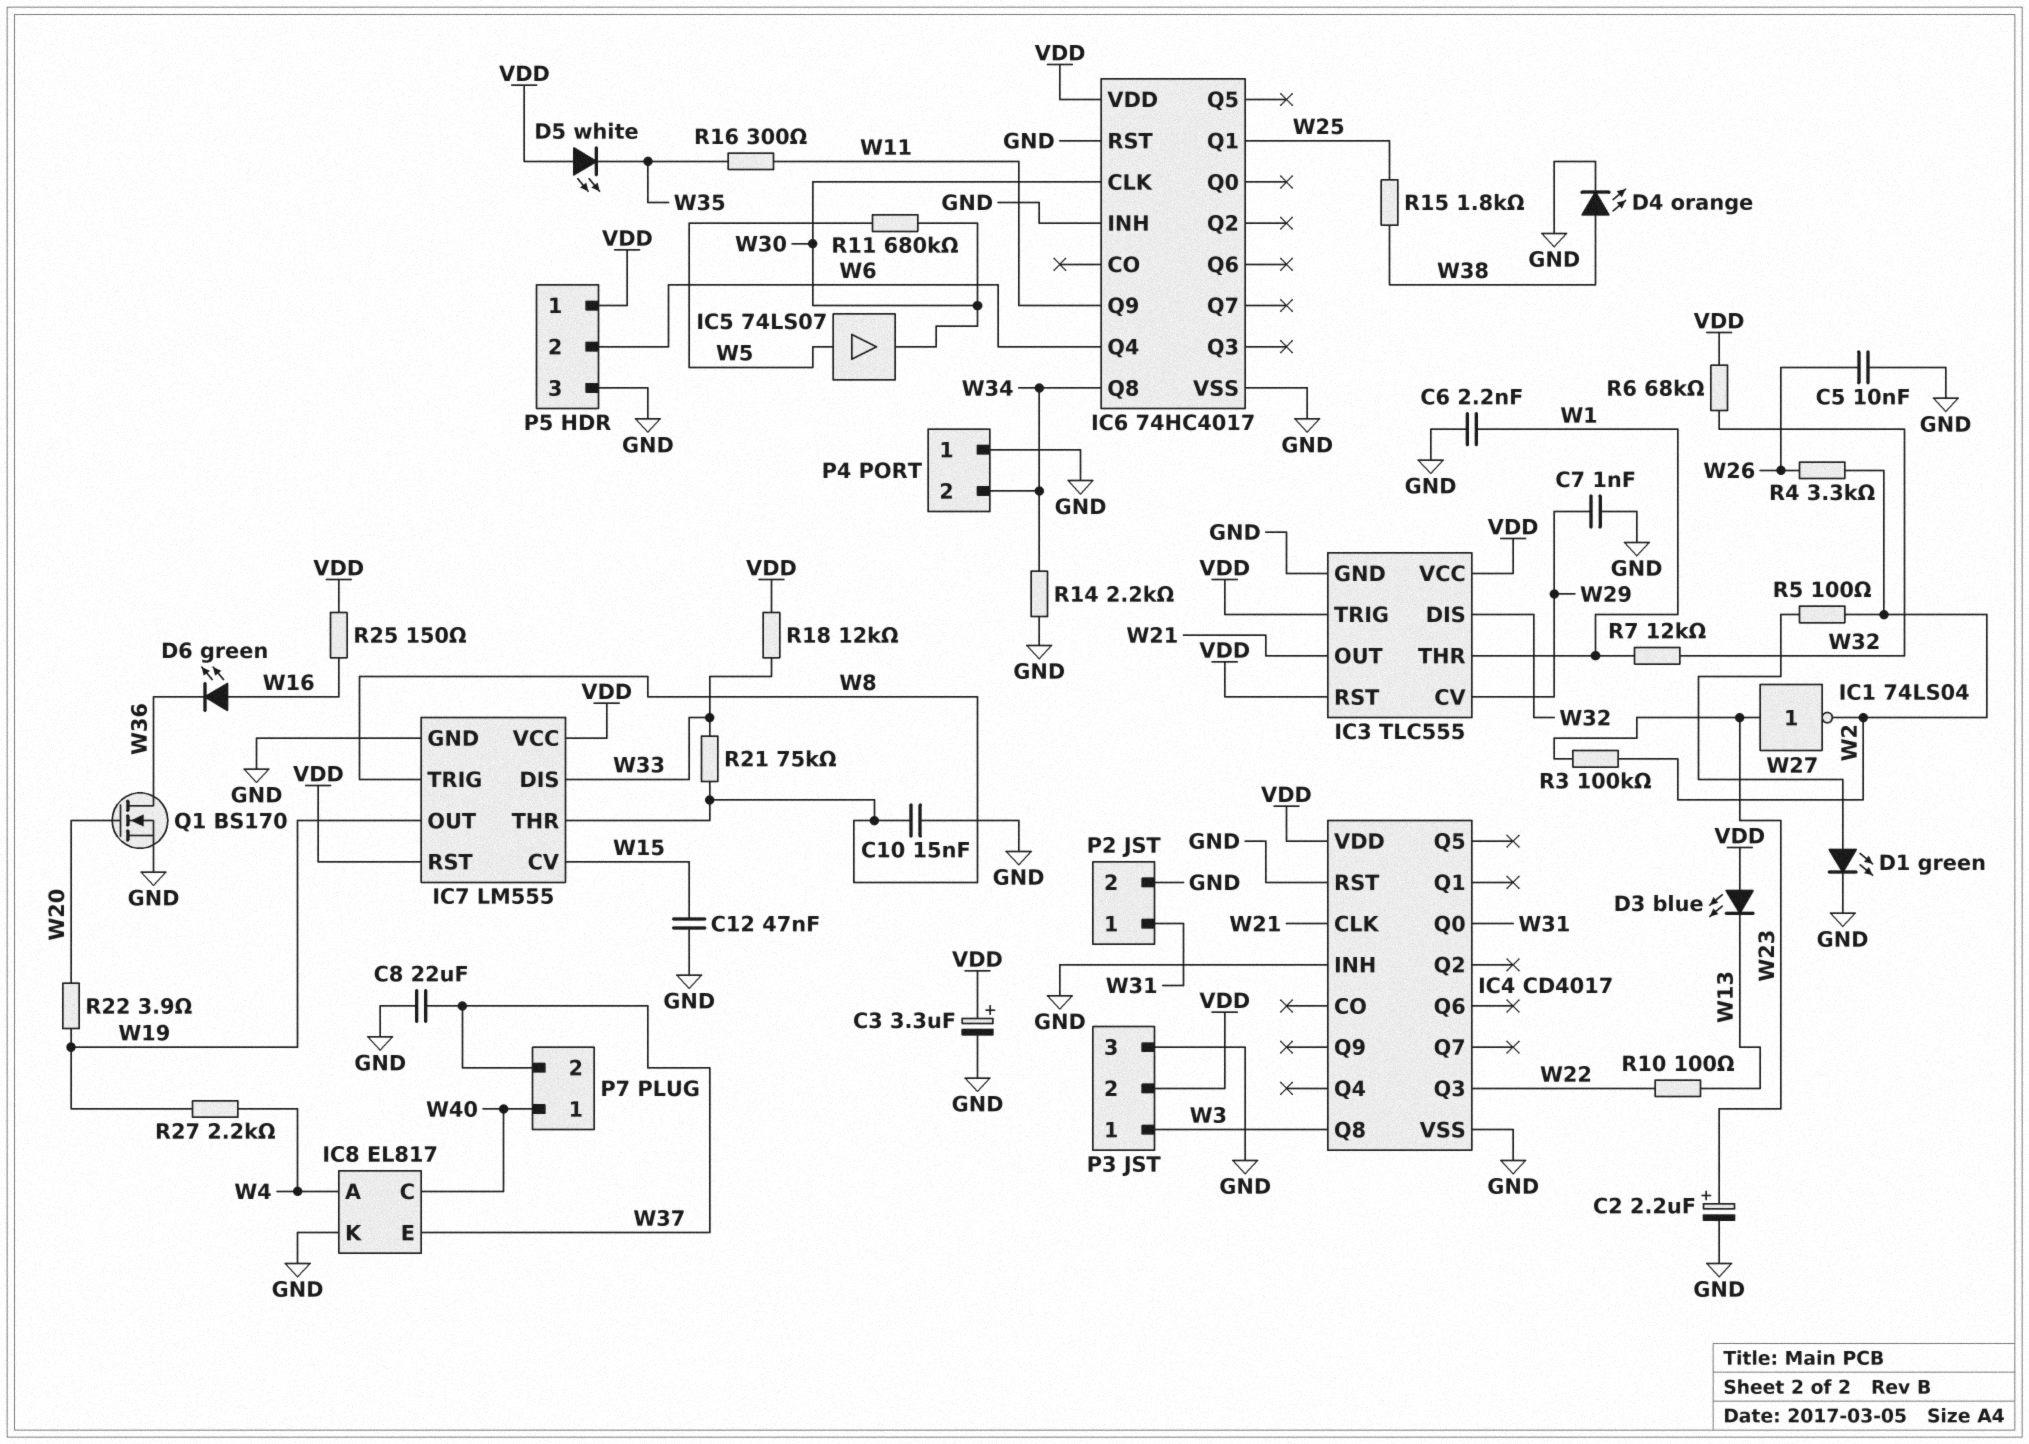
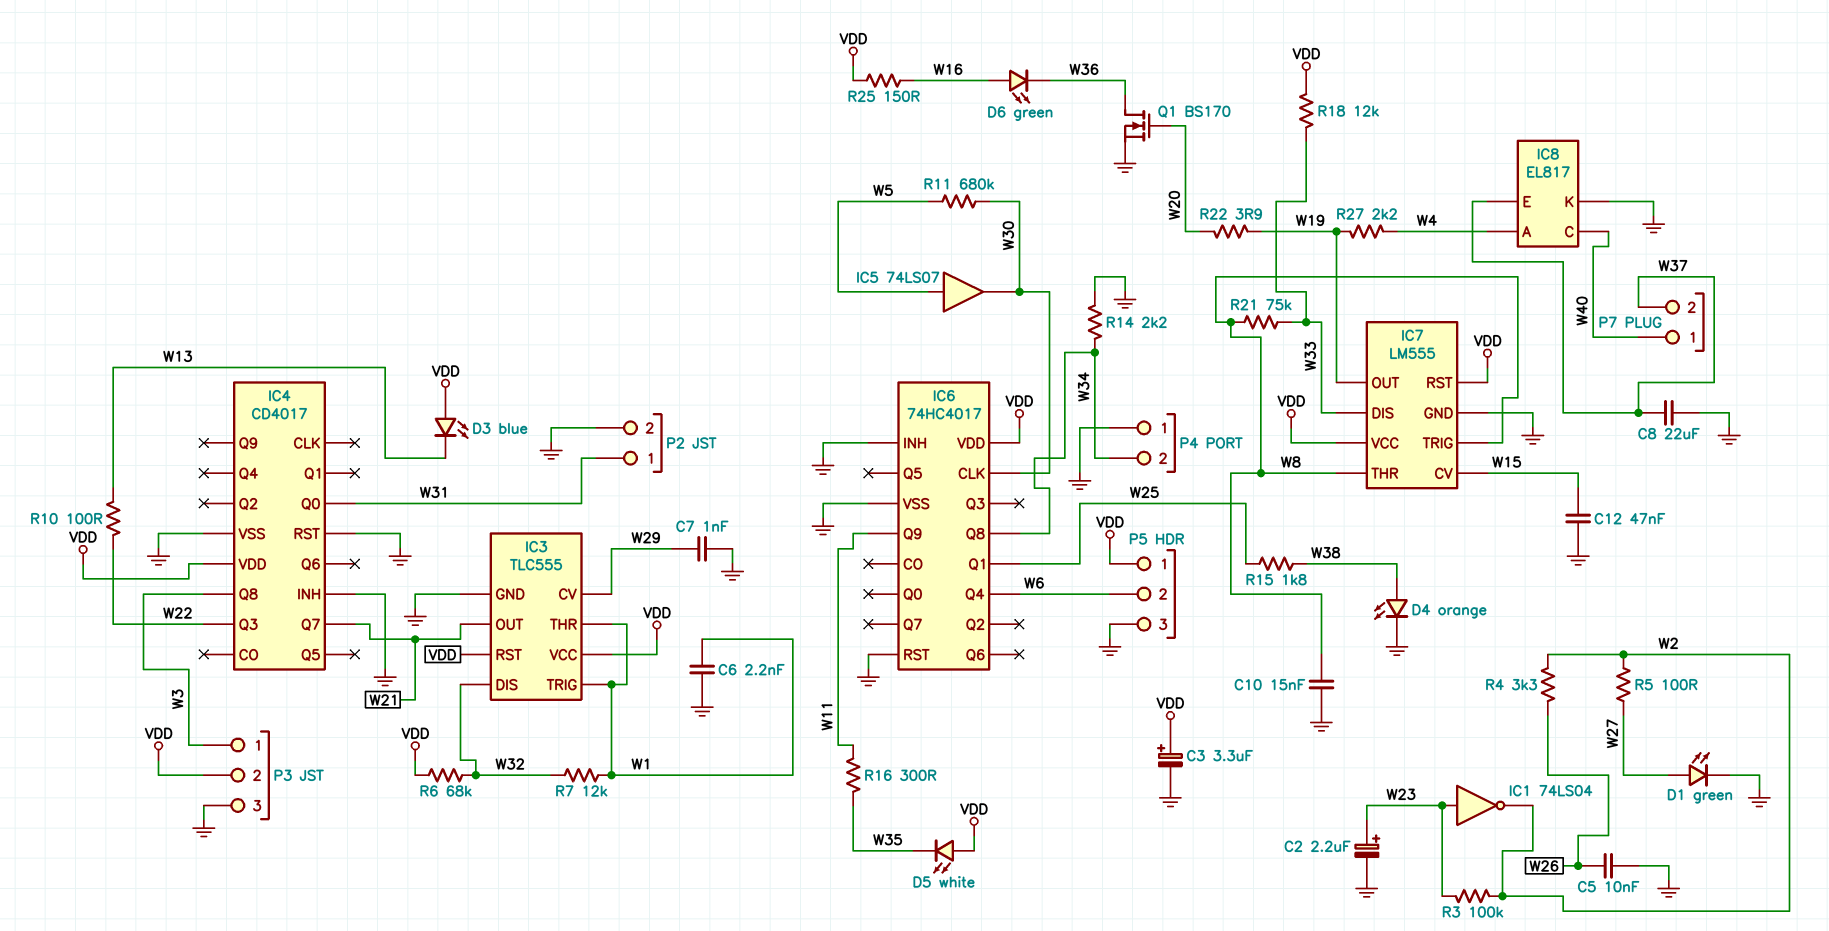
IC3 pin TRIG: VDD -> W1
IC4 pin CLK: W21 -> none
IC4 pin Q7: none -> W21

